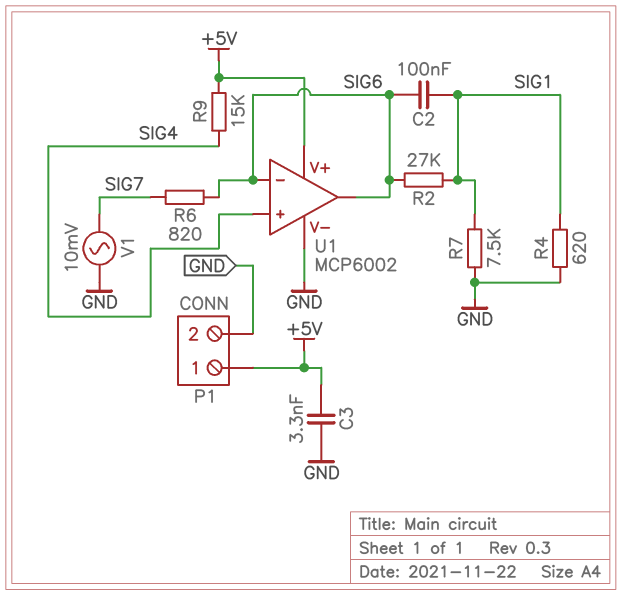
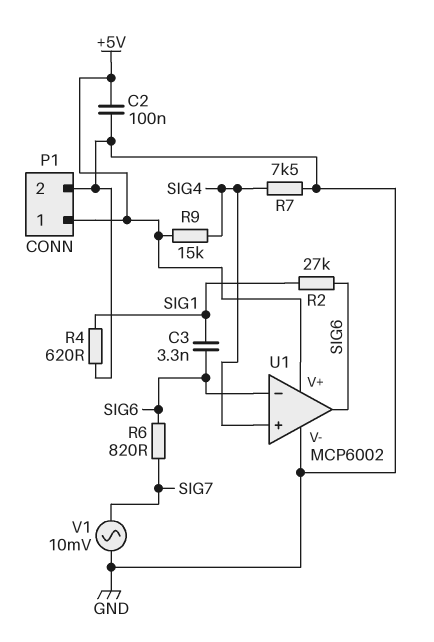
C2: 100nF (SIG1, SIG6) -> 100nF (+5V, GND)
C3: 3.3nF (+5V, GND) -> 3.3nF (SIG1, SIG6)
R7: 7.5k (GND, SIG1) -> 7.5k (GND, SIG4)

